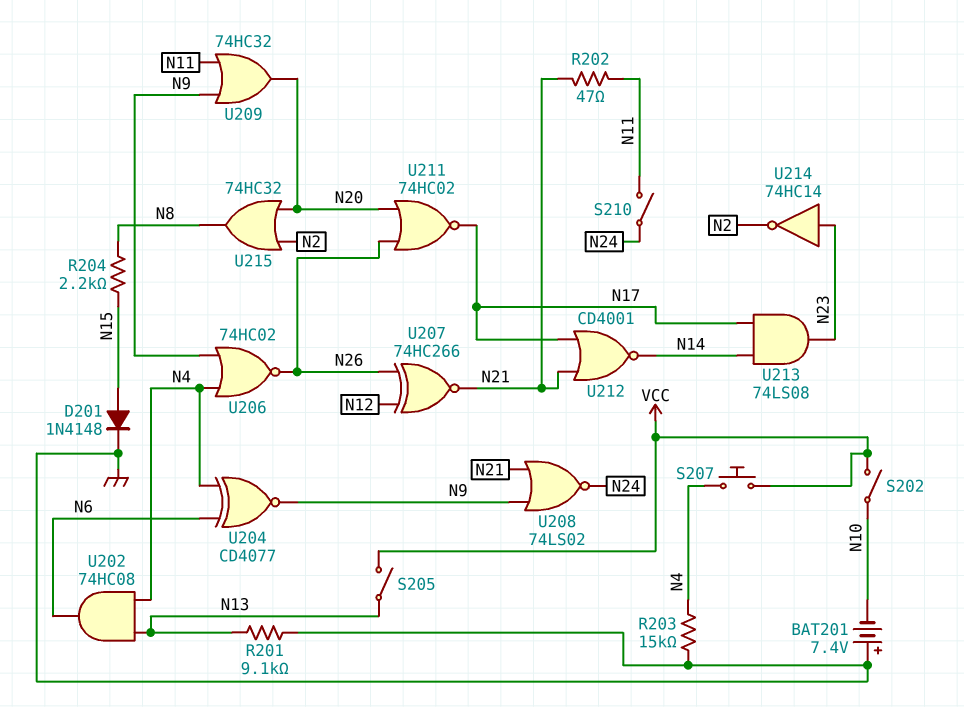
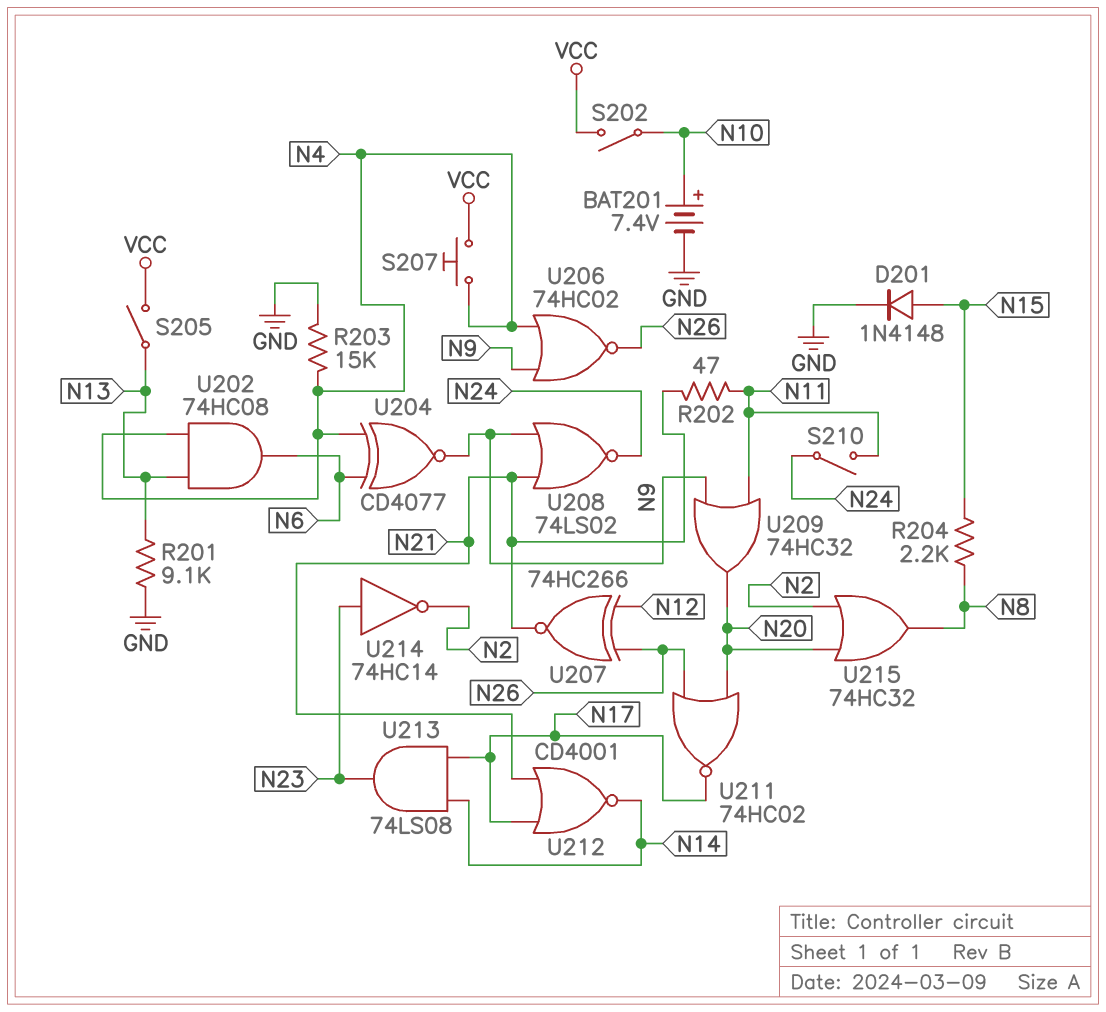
BAT201: 7.4V (plus GND, minus N10) -> 7.4V (plus N10, minus GND)

